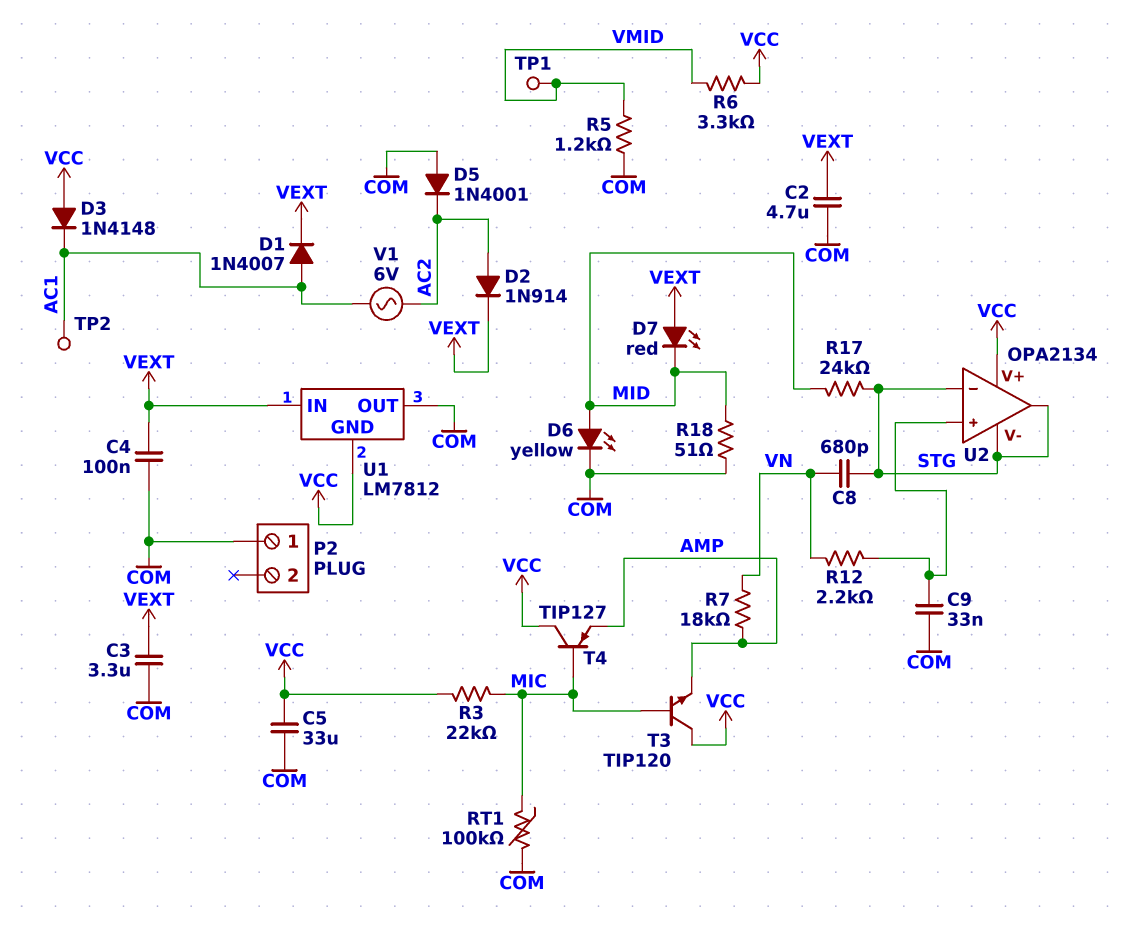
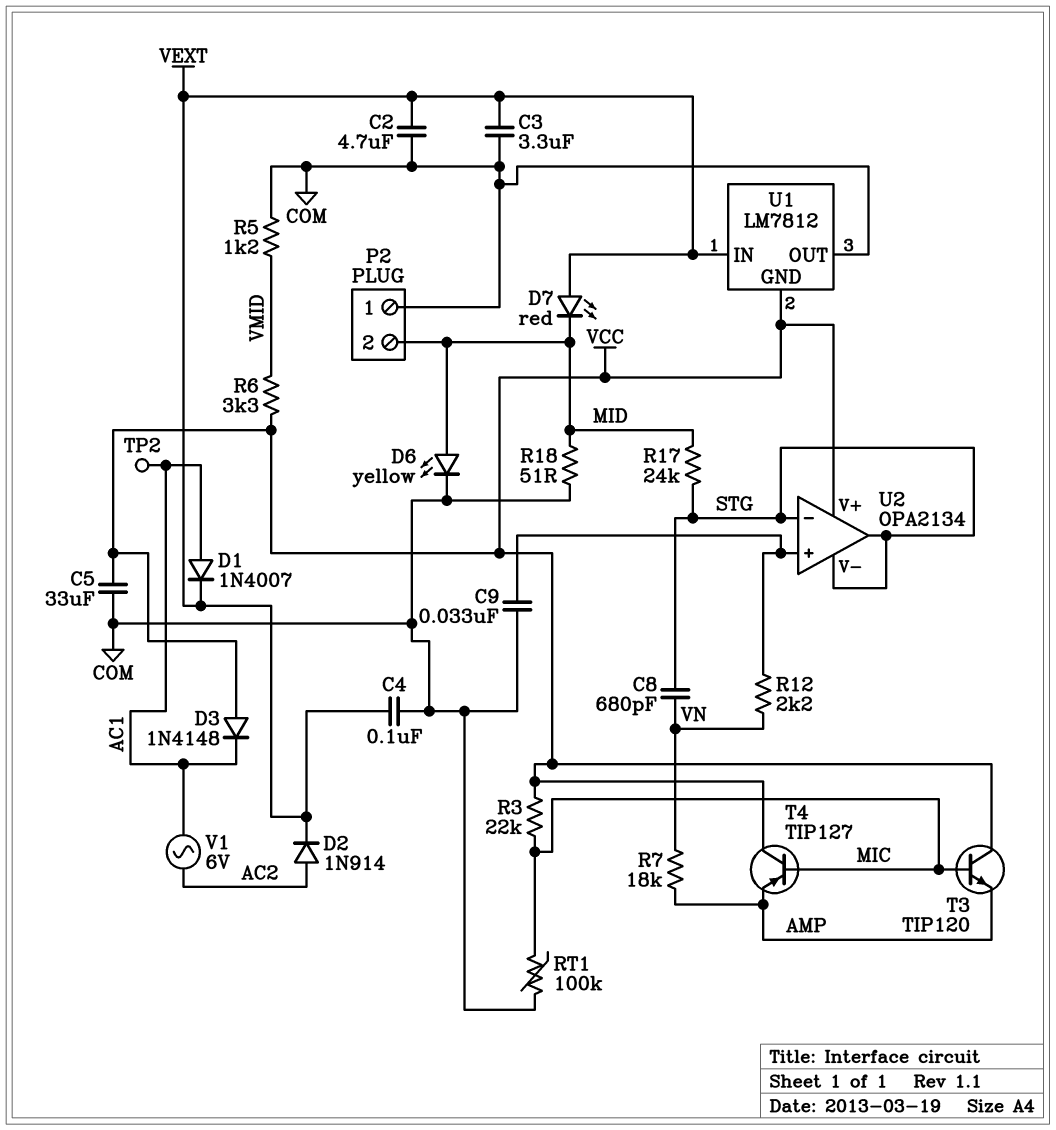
D5: diode 1N4001 (A COM, K AC2) -> none
P2 pin 2: none -> MID
TP1: test point (VMID) -> none

